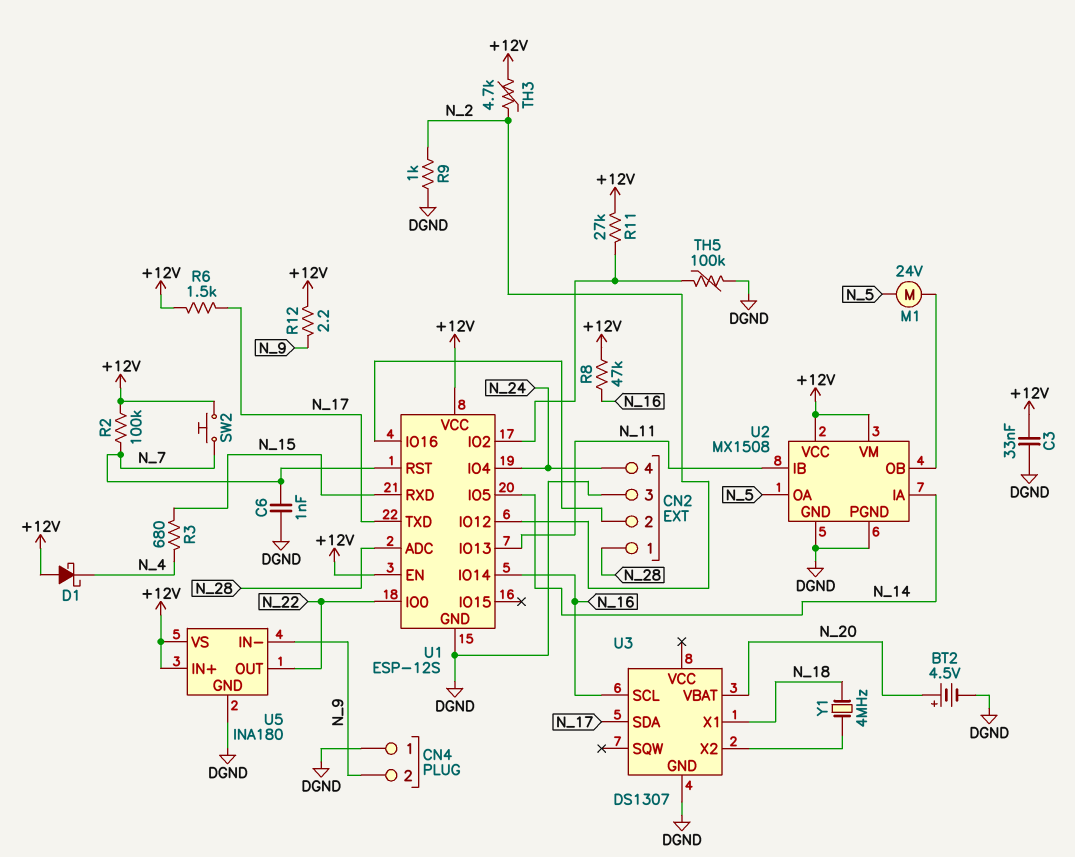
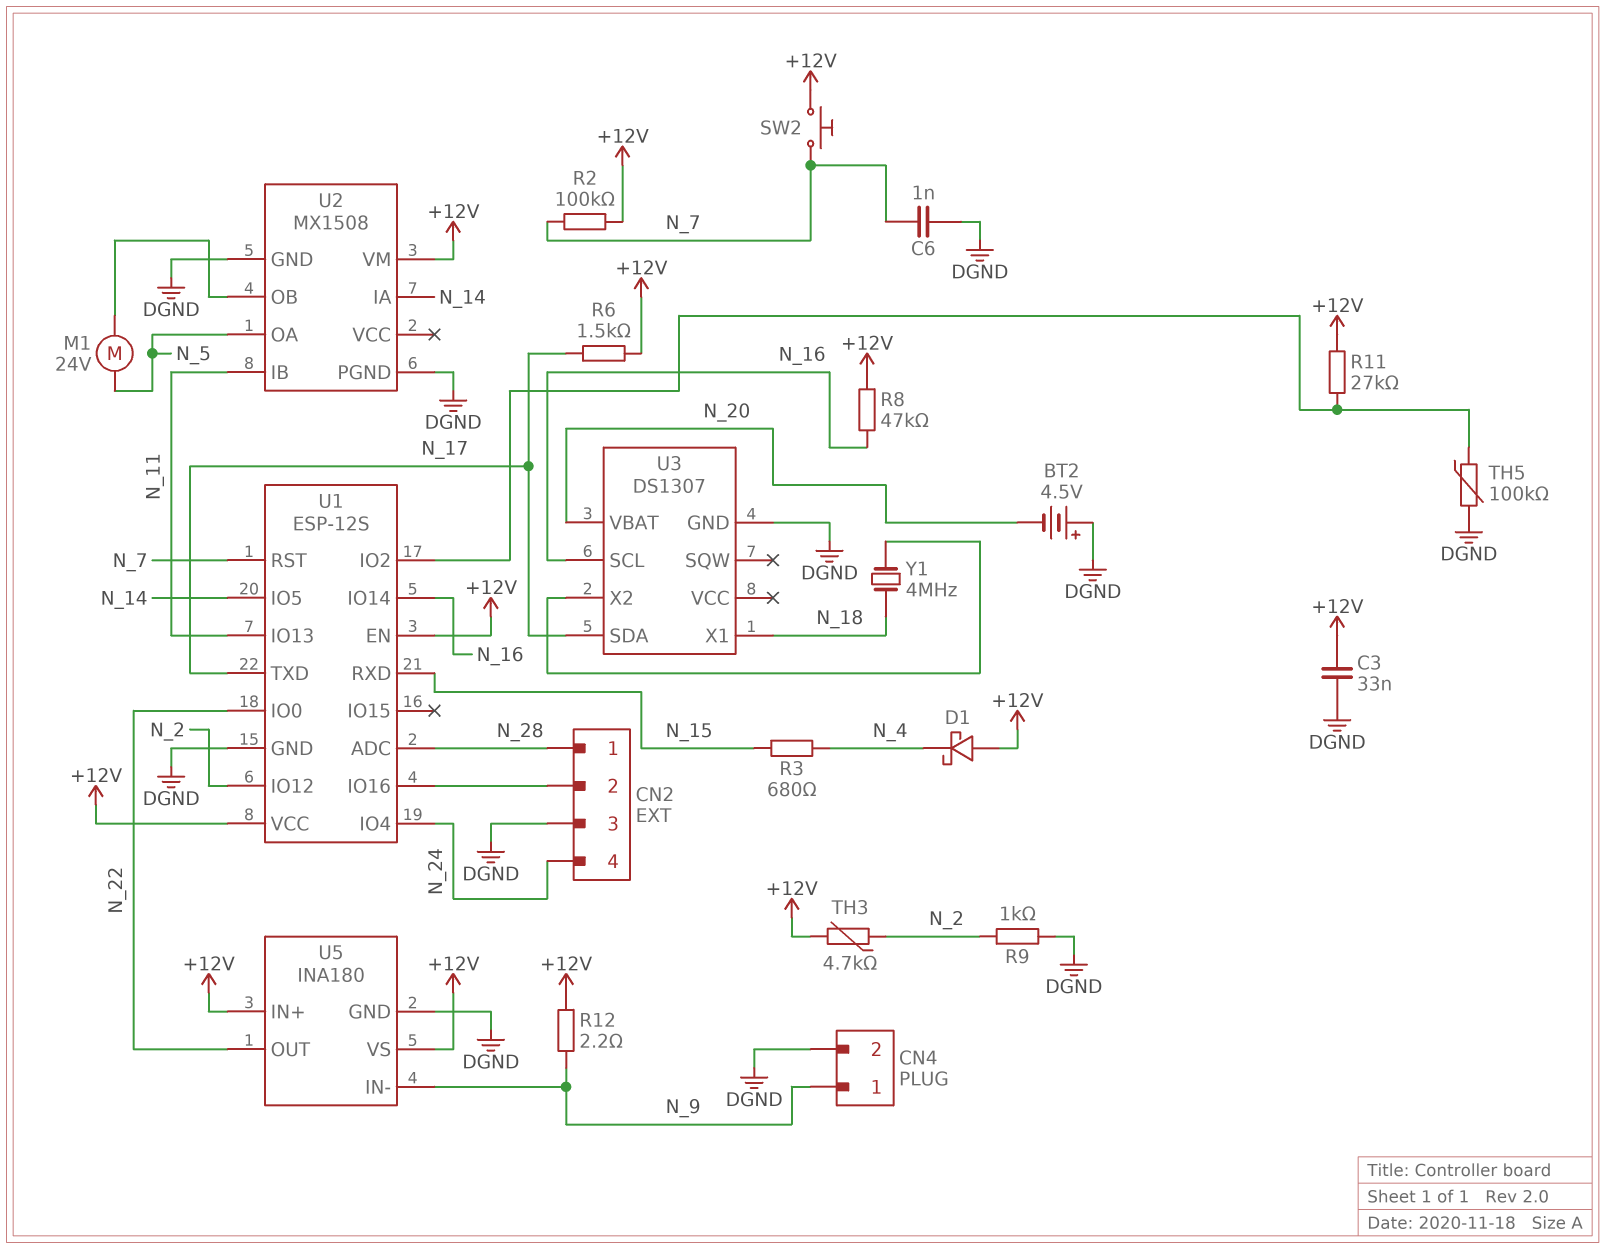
BT2: 4.5V (plus N_20, minus DGND) -> 4.5V (plus DGND, minus N_20)
CN4 pin 1: DGND -> N_9
CN4 pin 2: N_9 -> DGND
U2 pin VCC: +12V -> none

